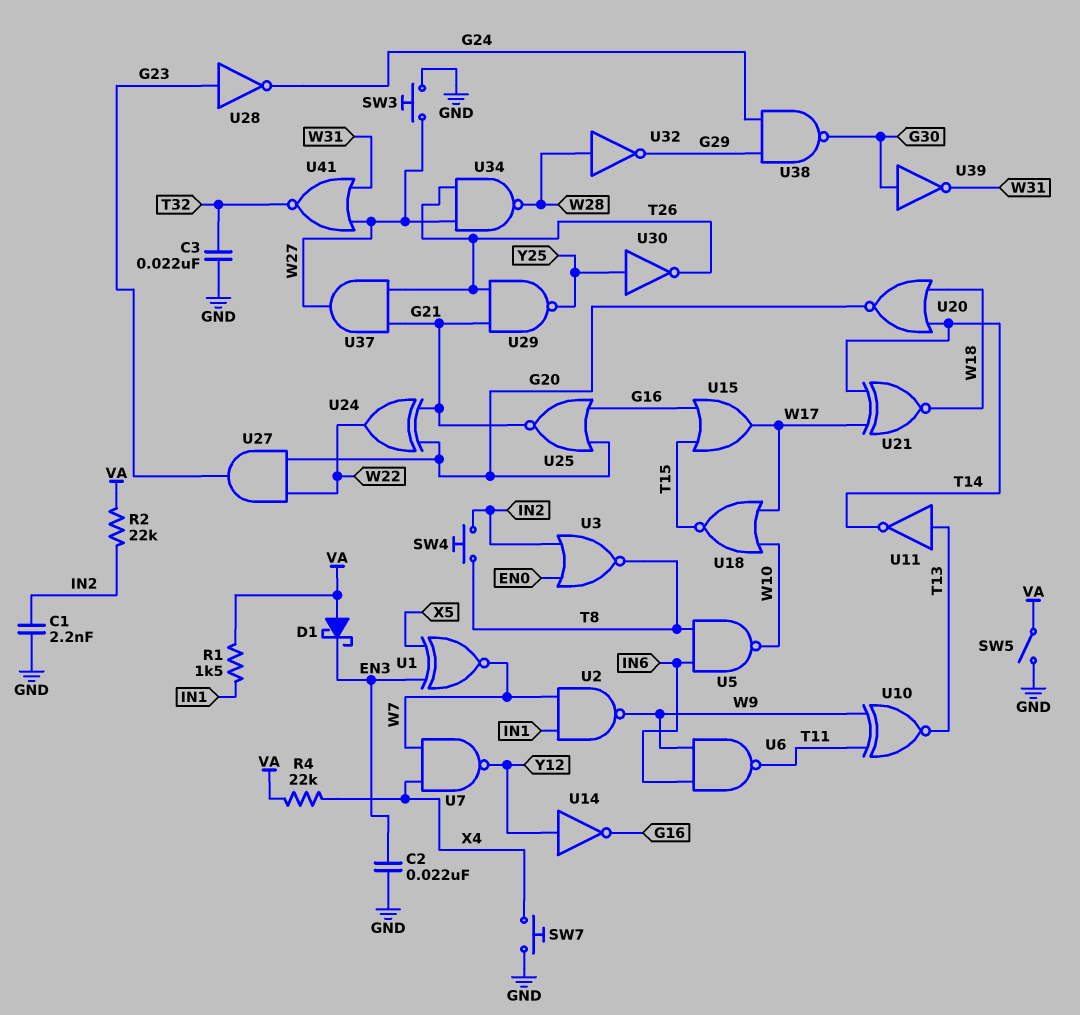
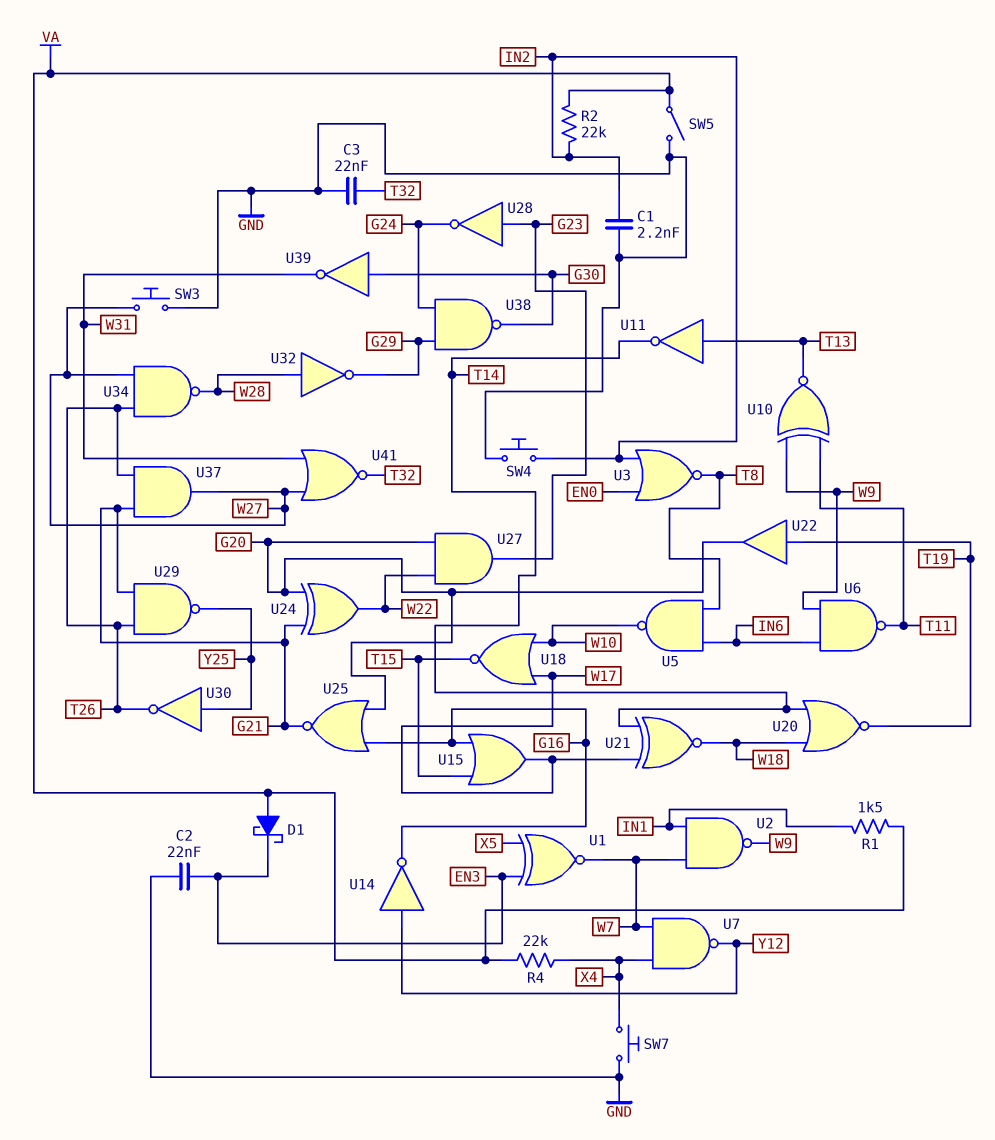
SW4: button (IN2, T8) -> button (GND, IN2)
U20: NOR (in T14, in W18, out G20) -> NOR (in T14, in W18, out T19)
U22: none -> buffer (in T19, out G20)

